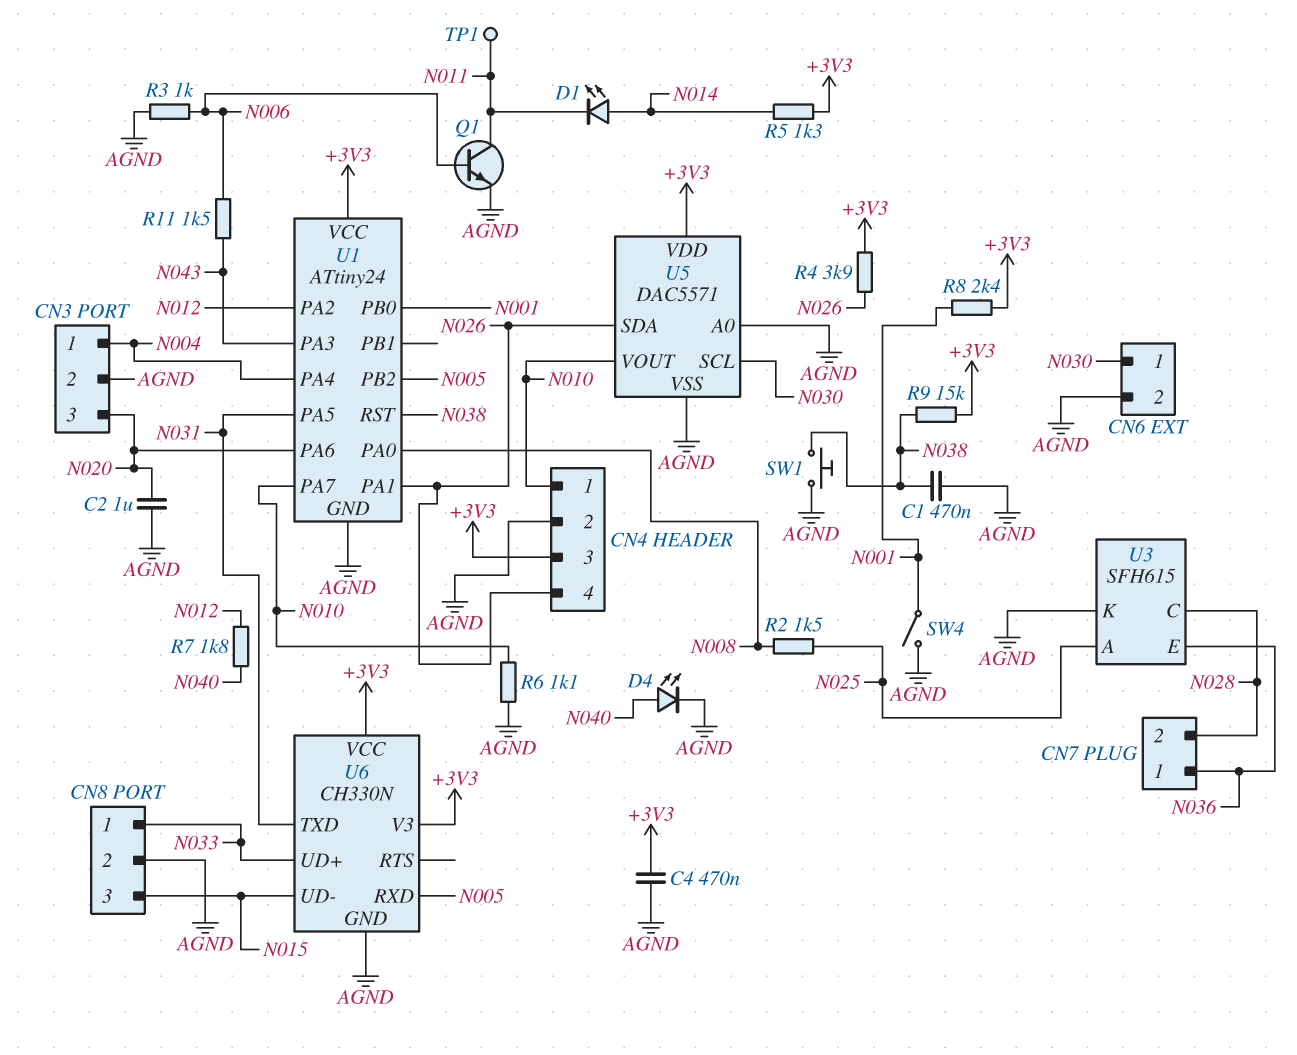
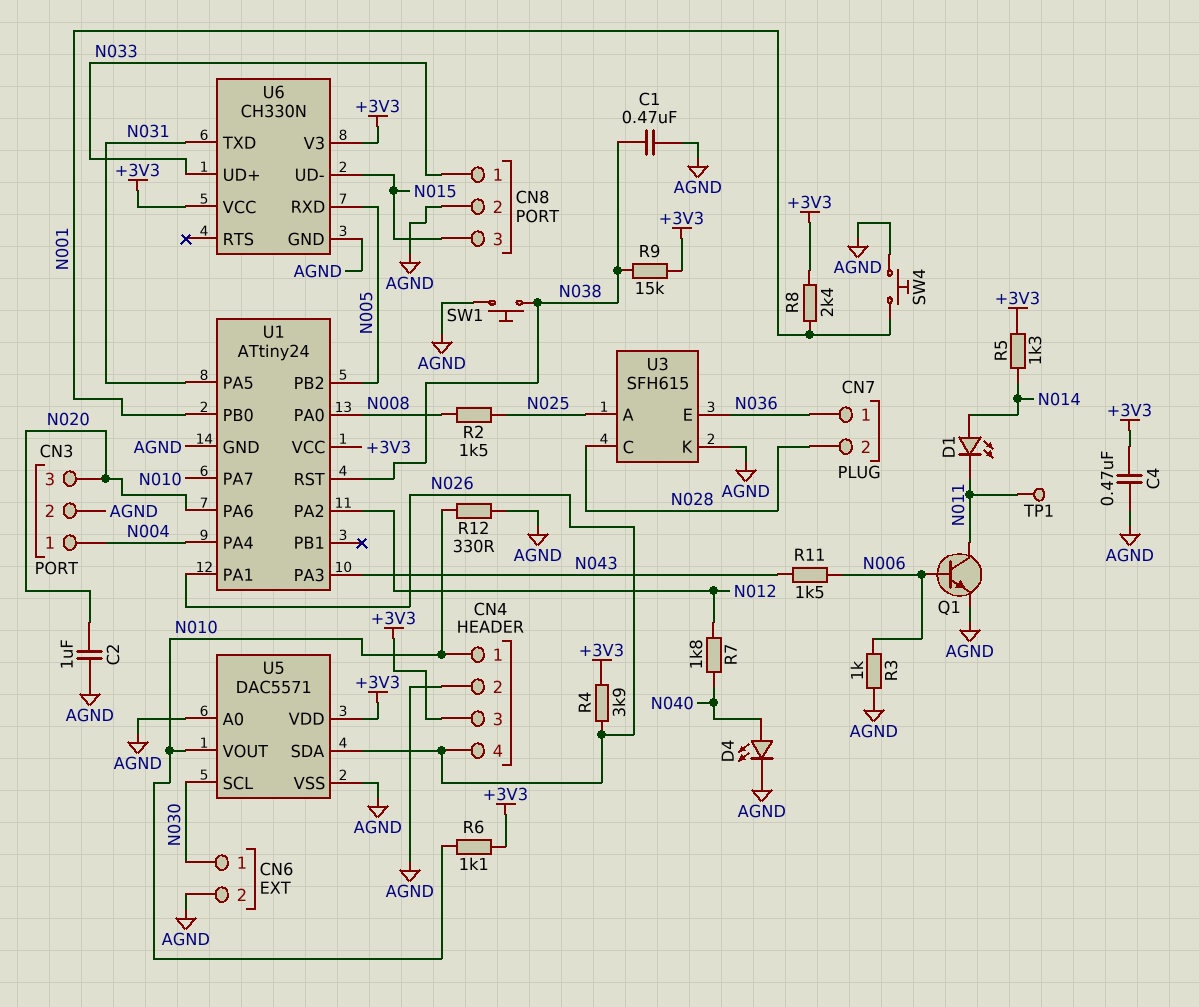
R6: 1.1k (AGND, N010) -> 1.1k (+3V3, N010)
R12: none -> 330 (AGND, N010)
SW4: switch (AGND, N001) -> button (AGND, N001)

